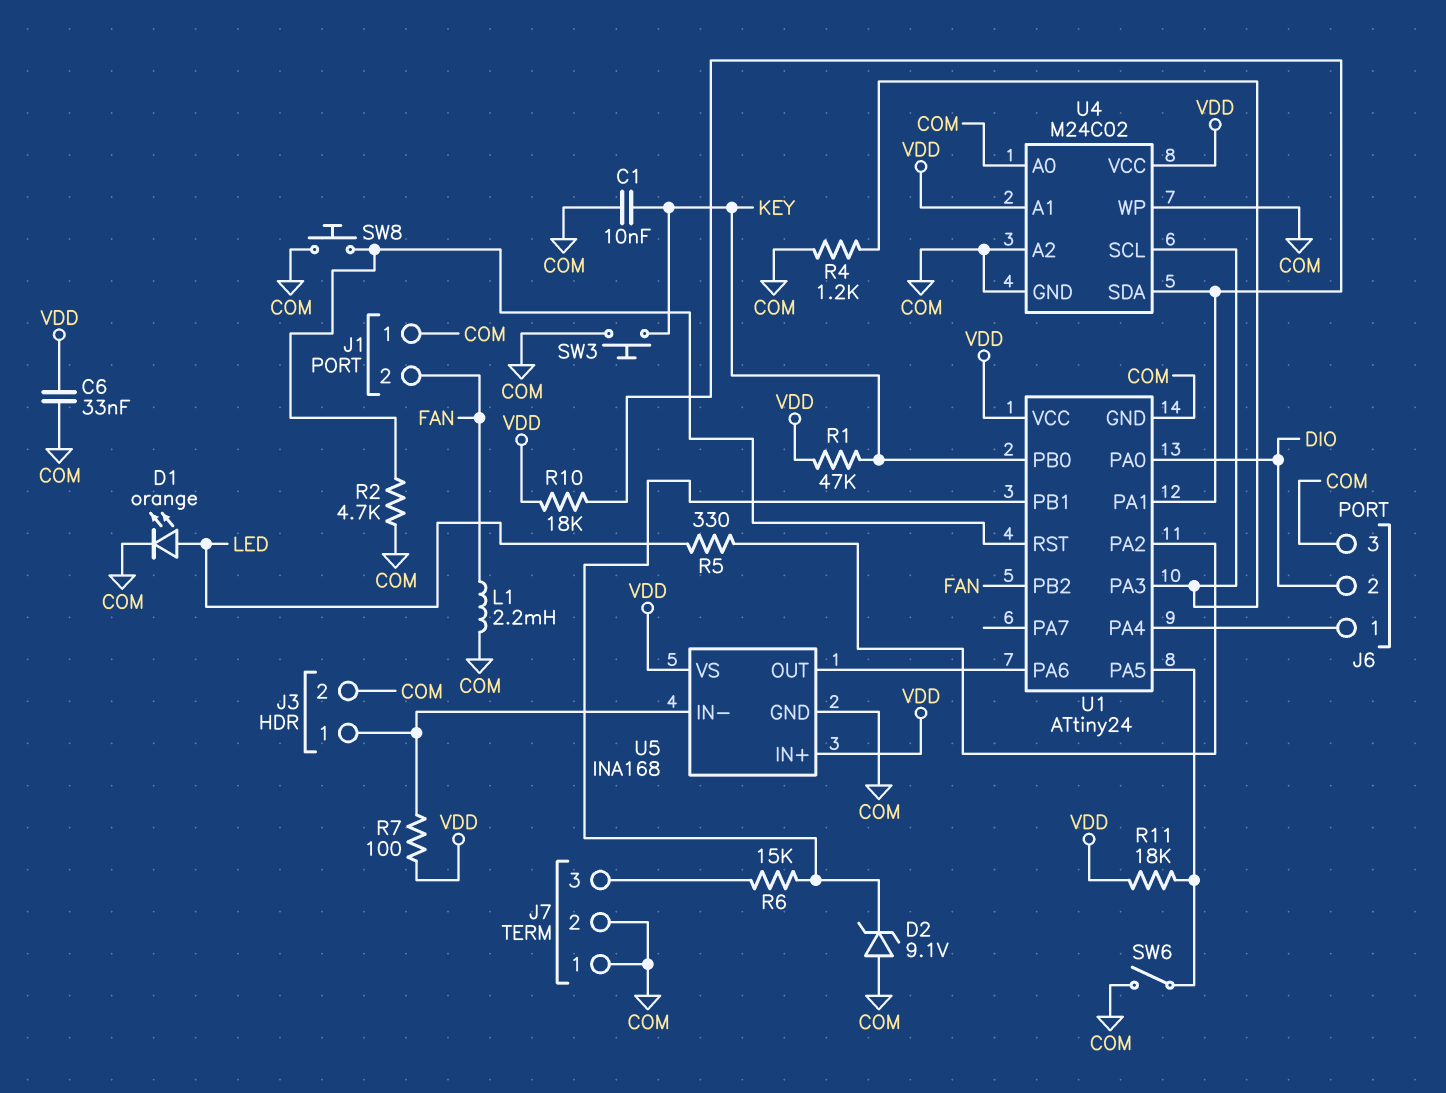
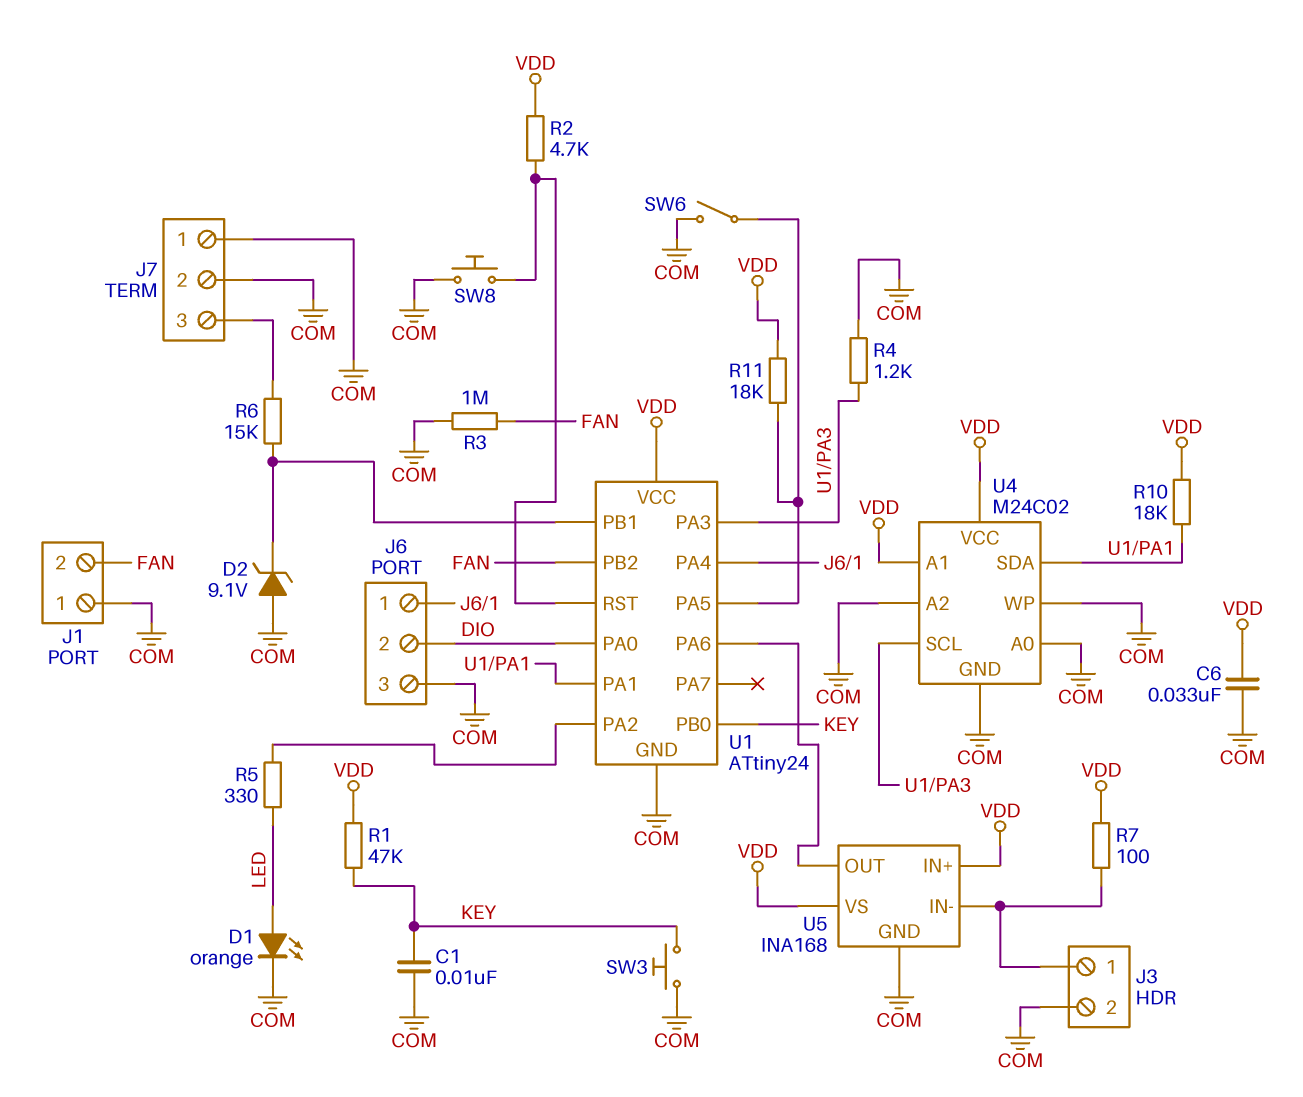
L1: 2.2mH (COM, FAN) -> none
R2: 4.7k (COM, U1/RST) -> 4.7k (U1/RST, VDD)
R3: none -> 1M (COM, FAN)

